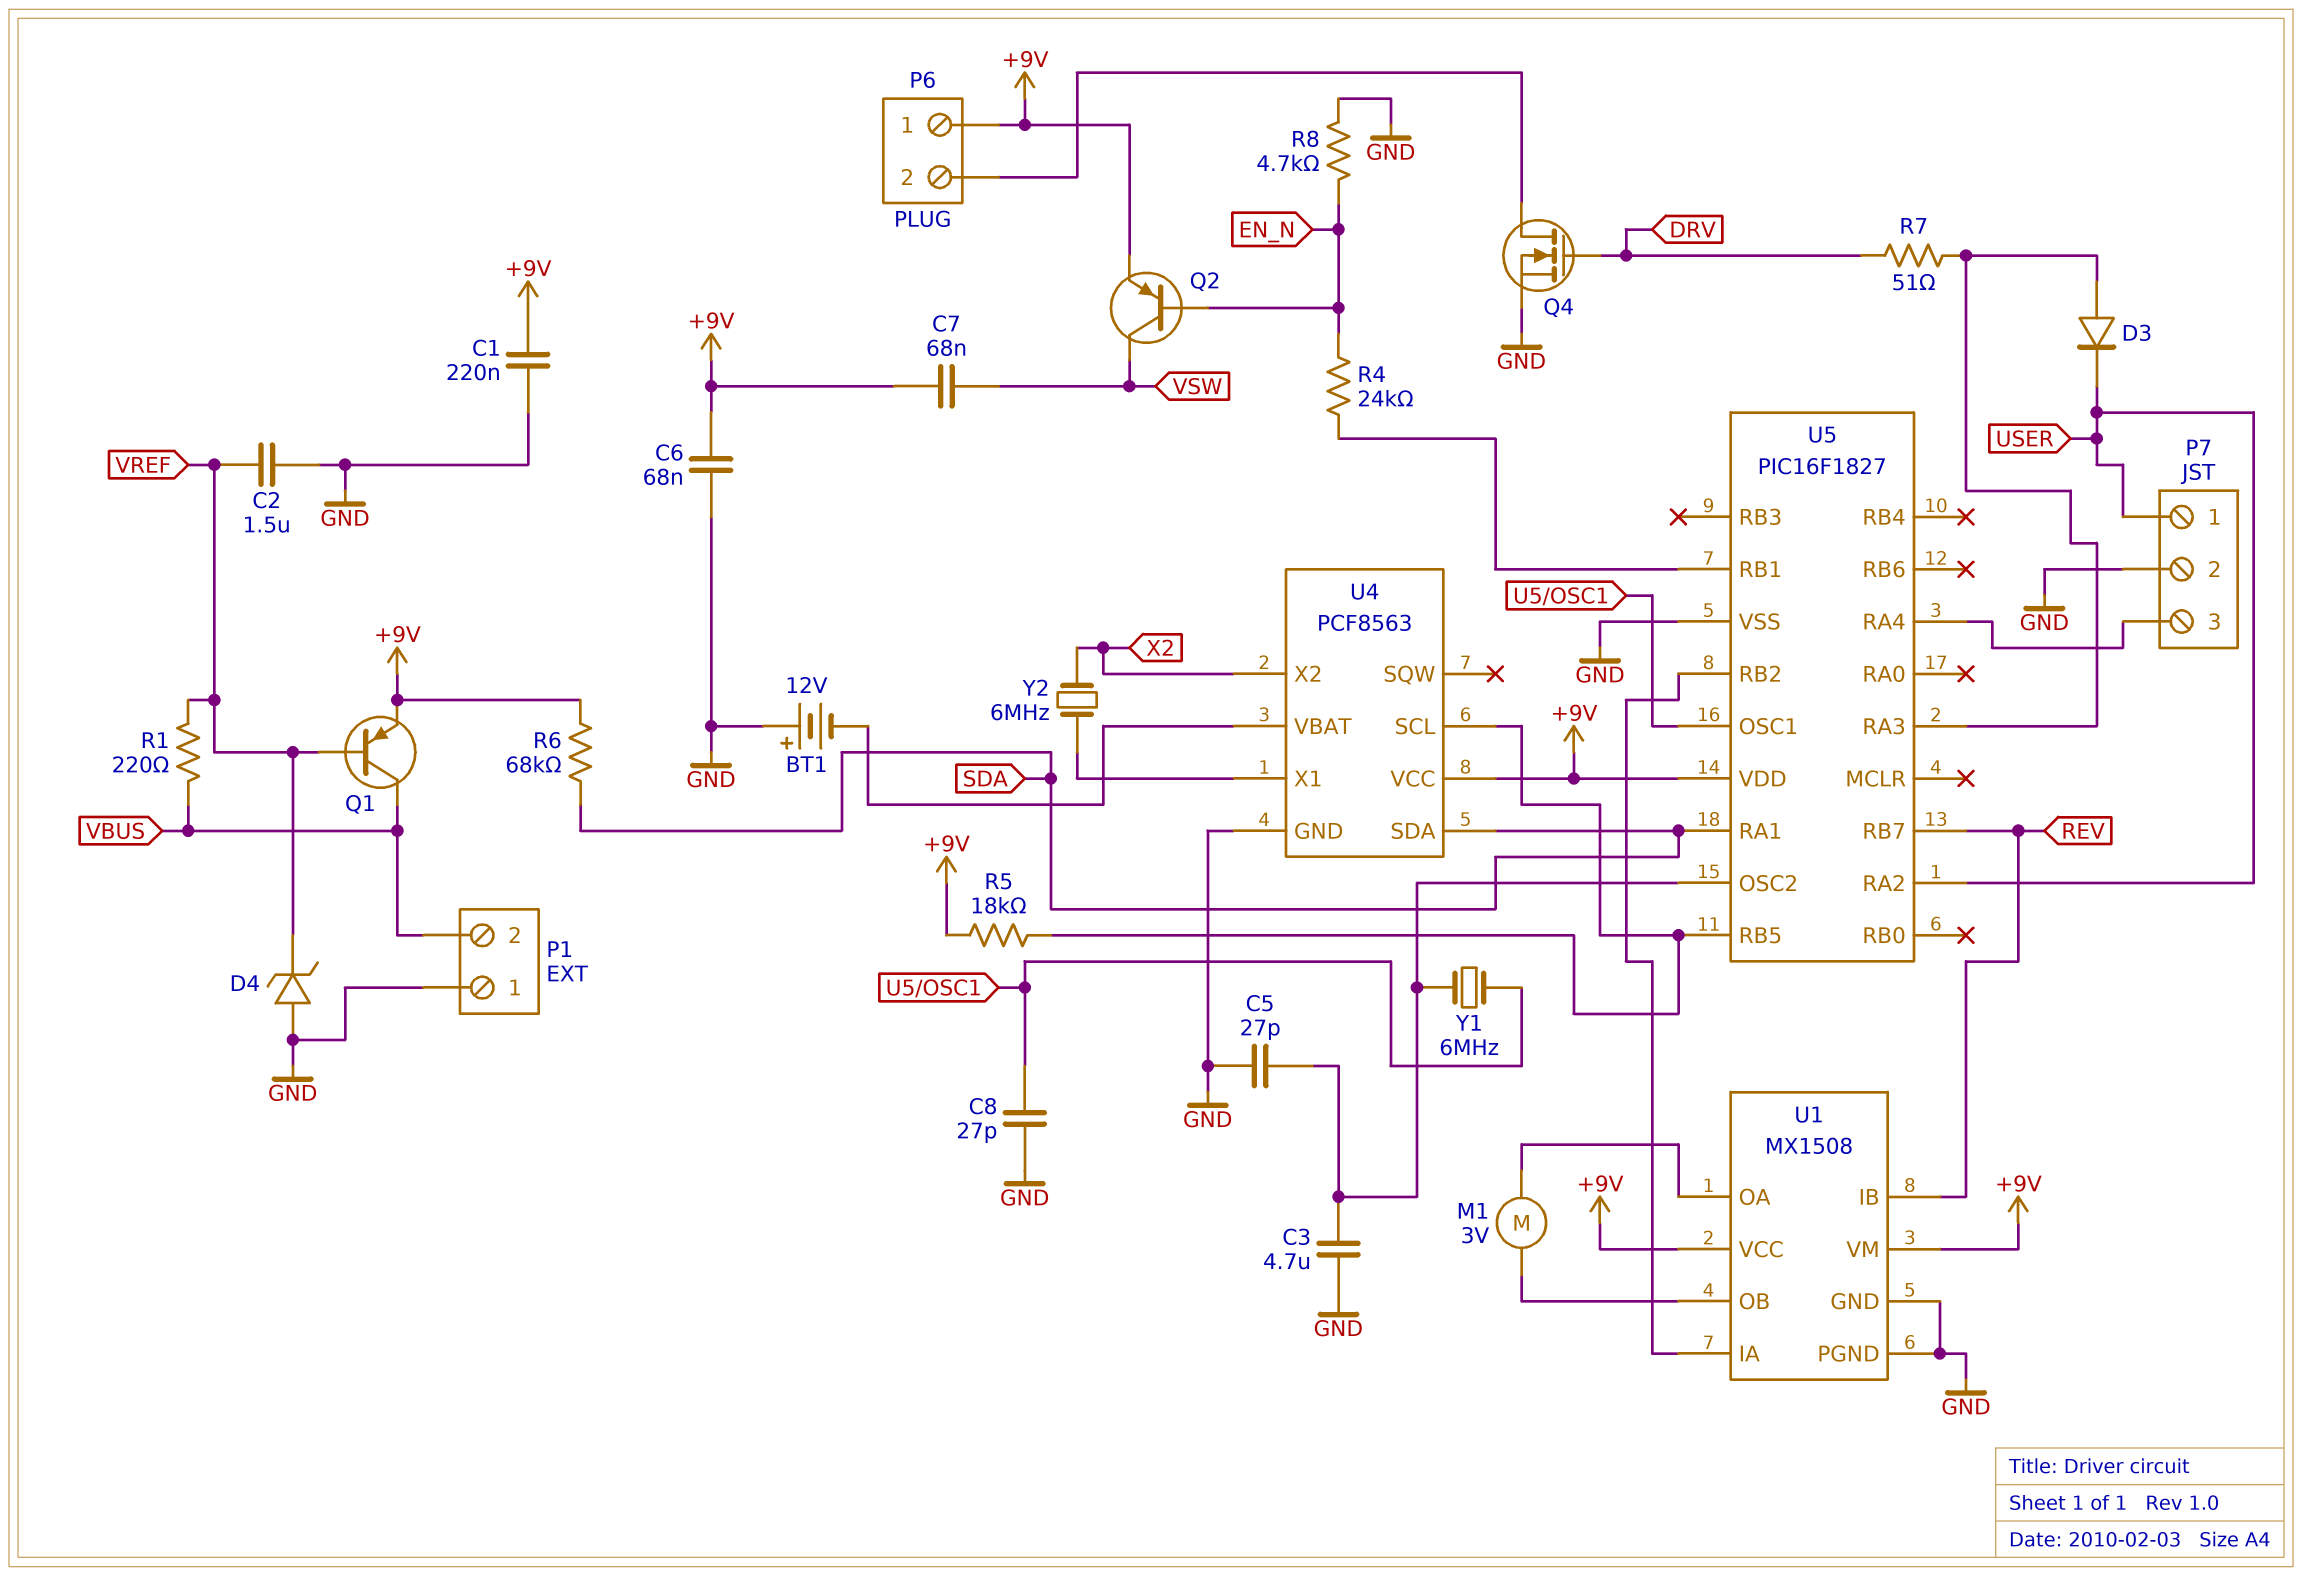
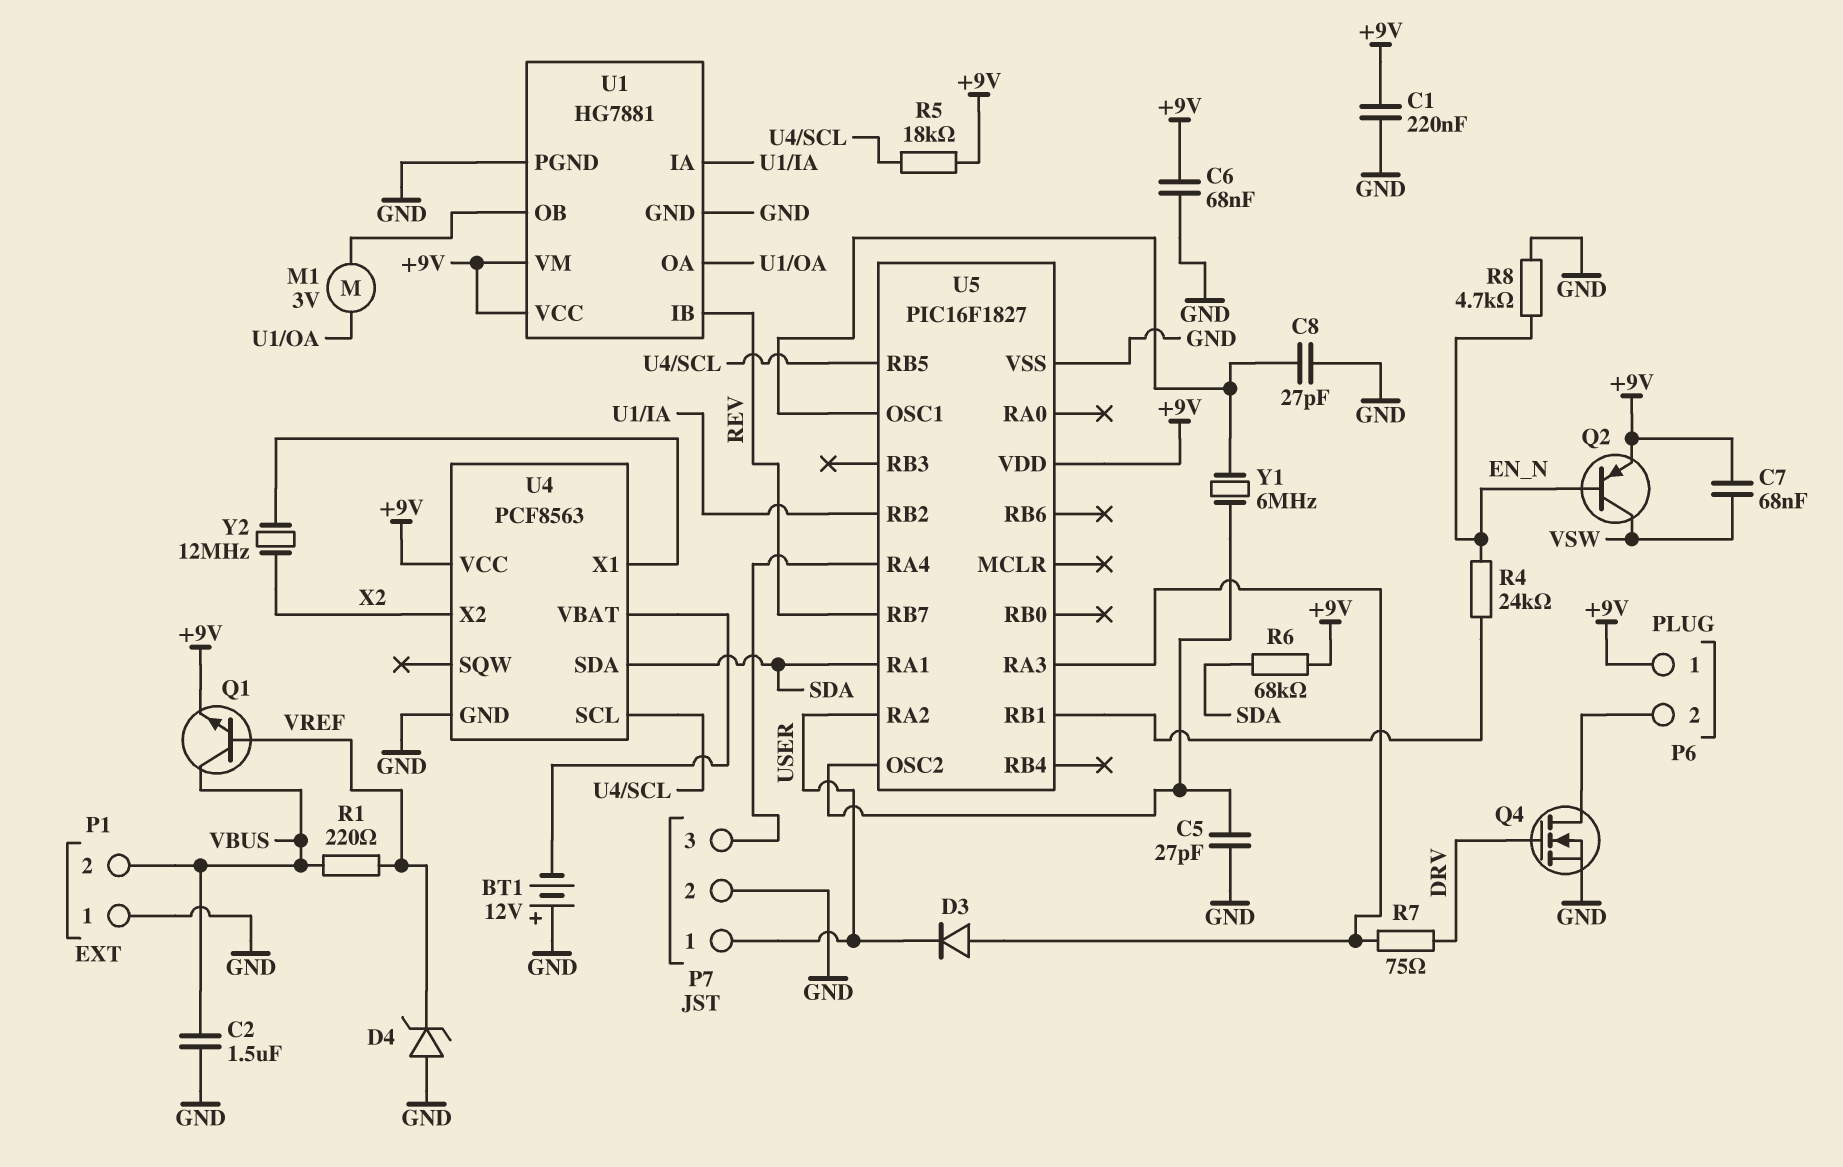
C2: 1.5uF (GND, VREF) -> 1.5uF (GND, VBUS)
C3: 4.7uF (GND, U5/OSC2) -> none
Q1: PNP (B VREF, C VBUS, E +9V) -> NPN (B VREF, C VBUS, E +9V)
R7: 51 (DRV, U5/RA3) -> 75 (DRV, U5/RA3)
U1: MX1508 -> HG7881
Y2: 6MHz (U4/X1, X2) -> 12MHz (U4/X1, X2)

